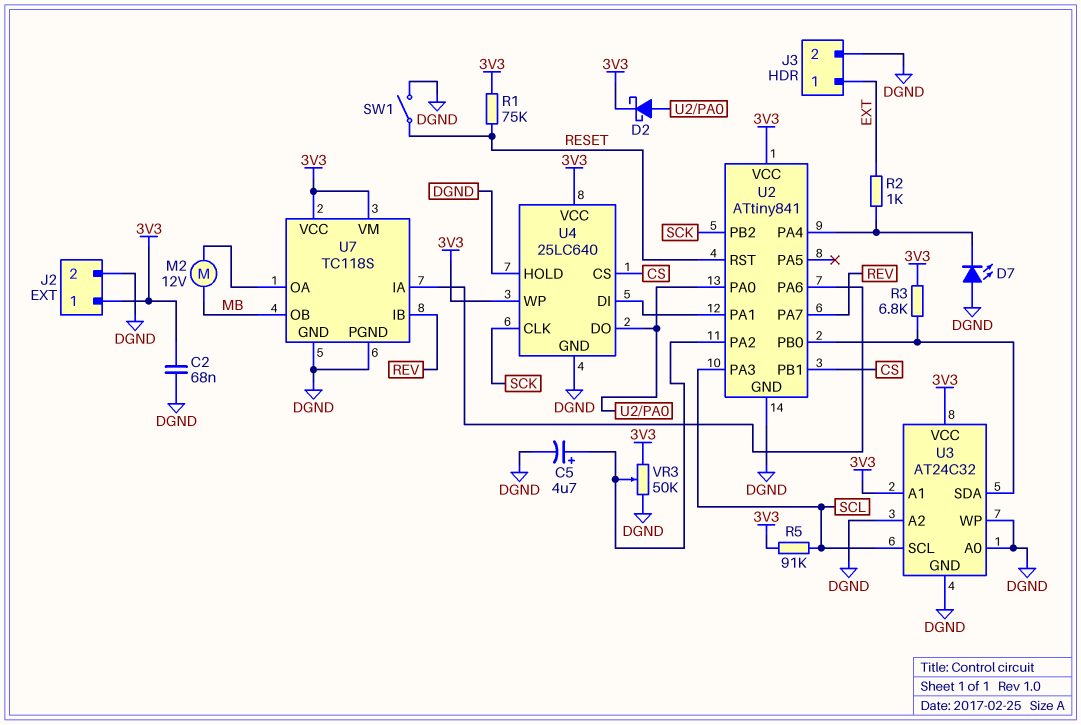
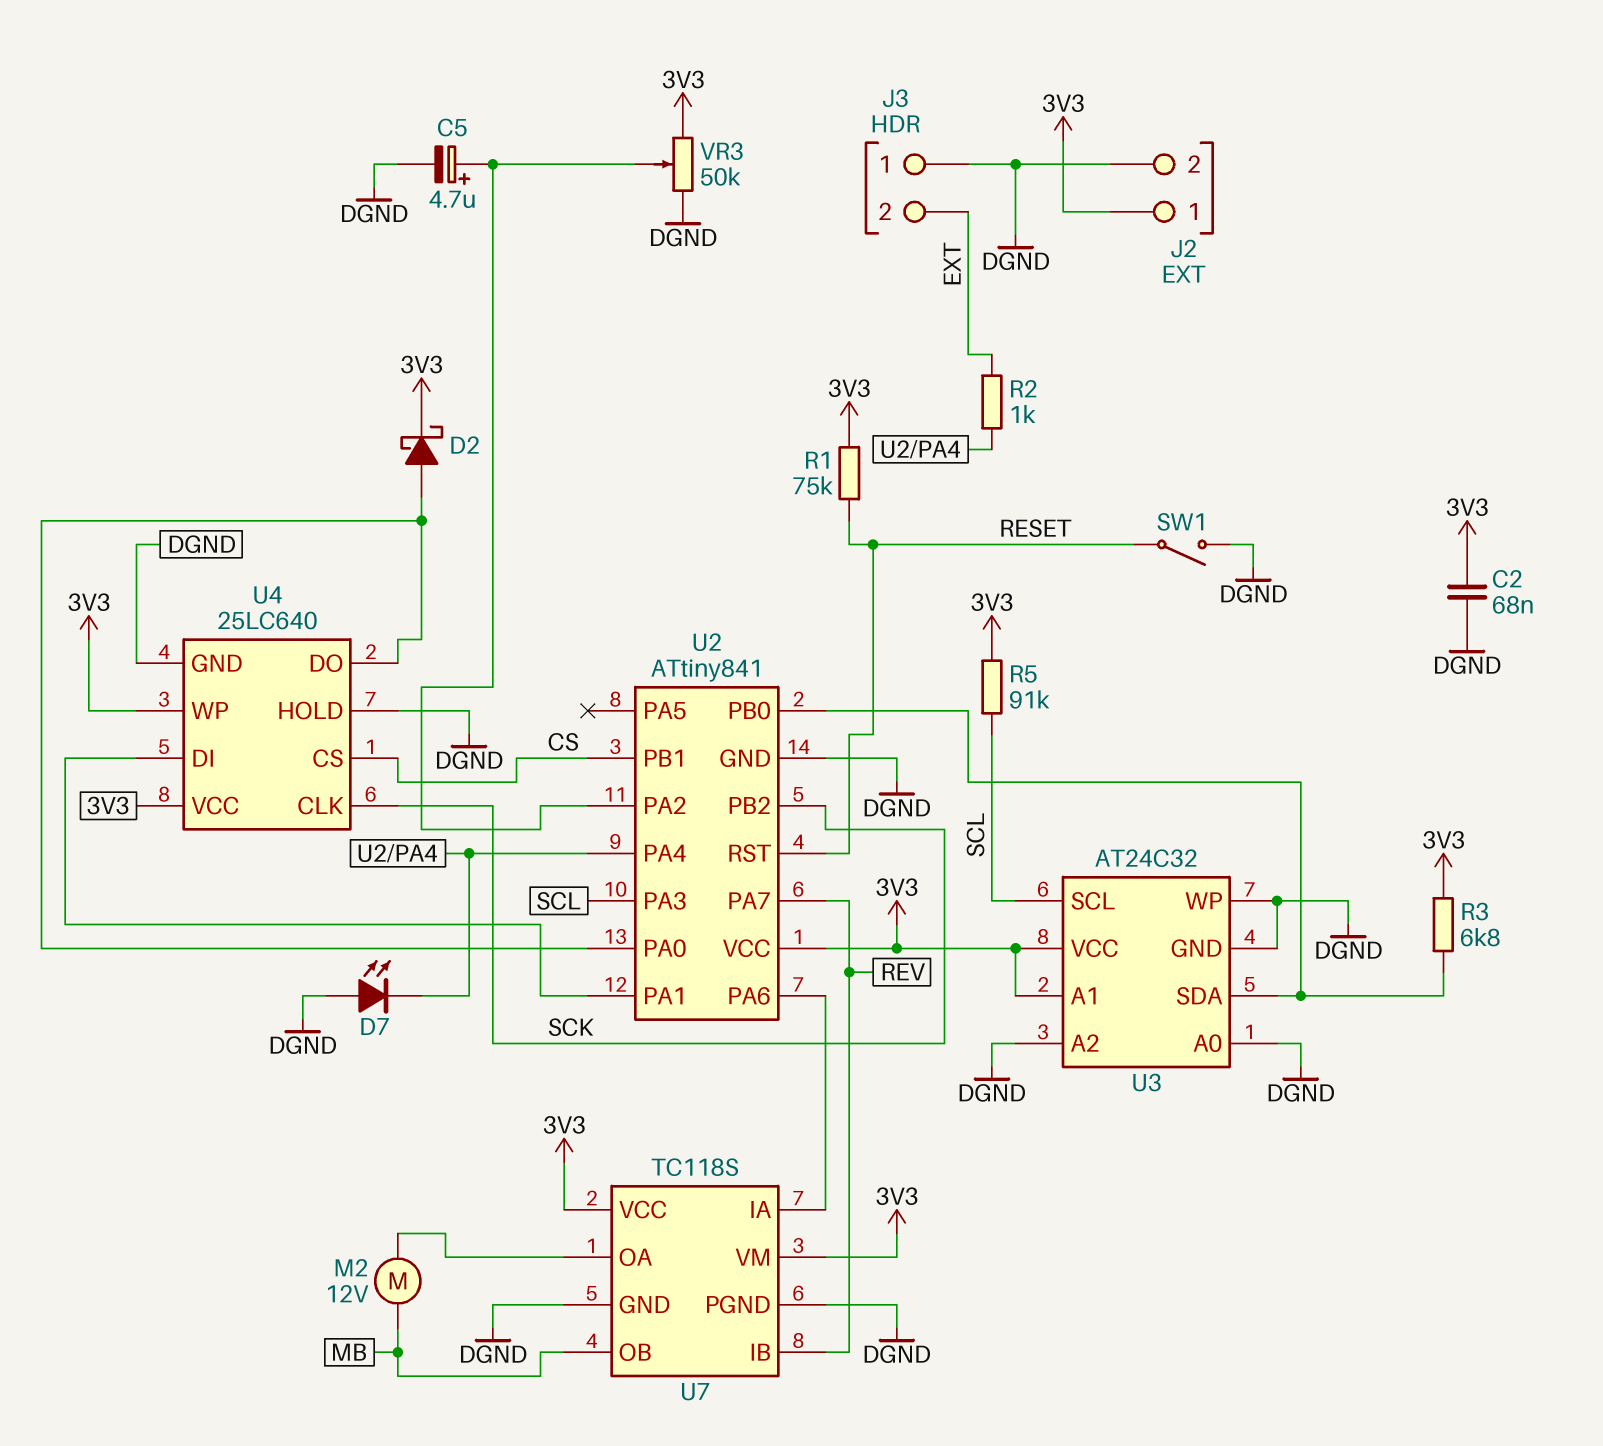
J3 pin 1: EXT -> DGND
J3 pin 2: DGND -> EXT

